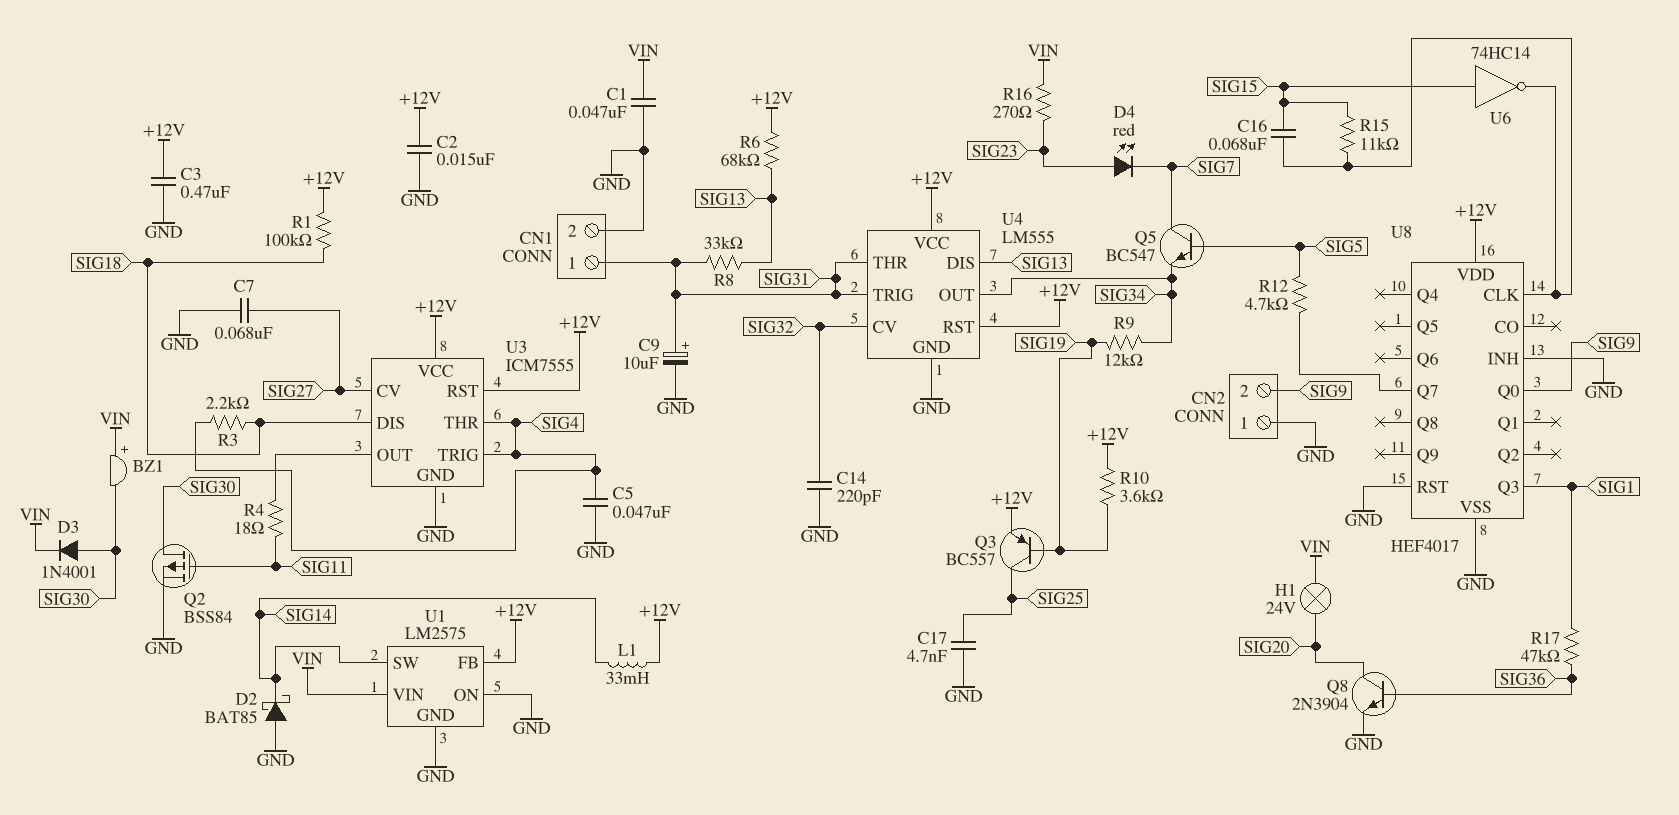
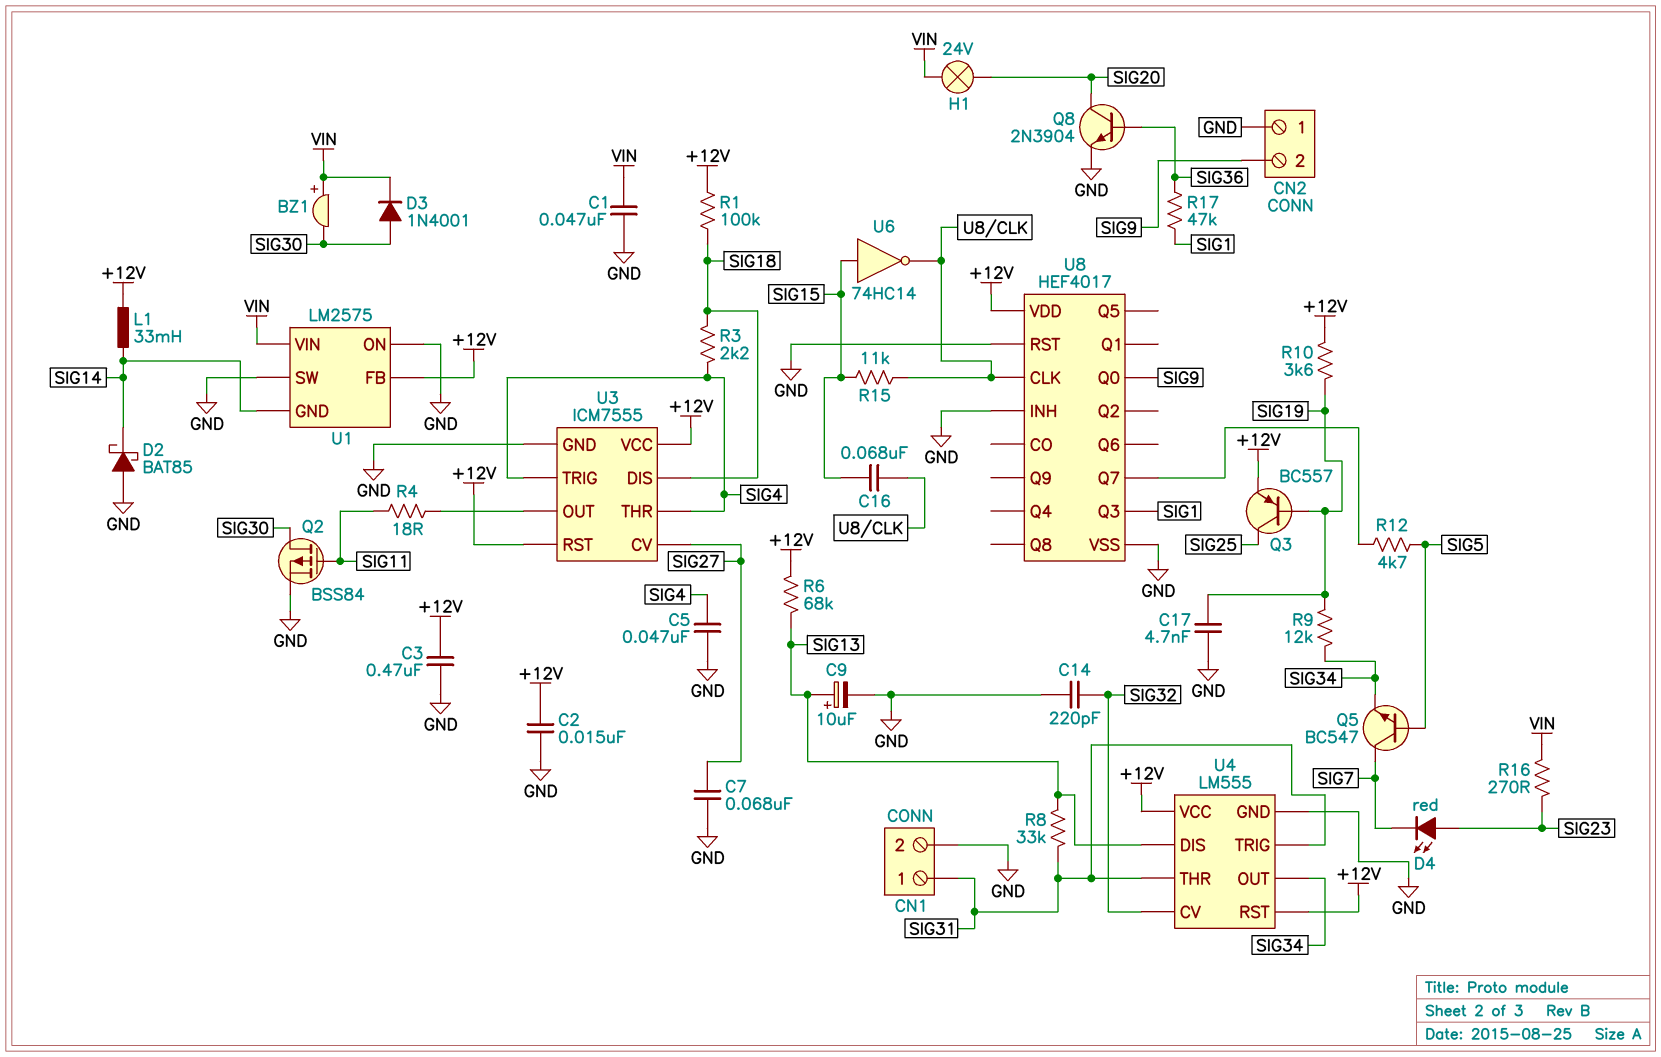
C9: 10uF (plus SIG31, minus GND) -> 10uF (plus SIG13, minus GND)
C17: 4.7nF (GND, SIG25) -> 4.7nF (GND, SIG19)
U1 pin GND: GND -> SIG14
U1 pin SW: SIG14 -> GND

